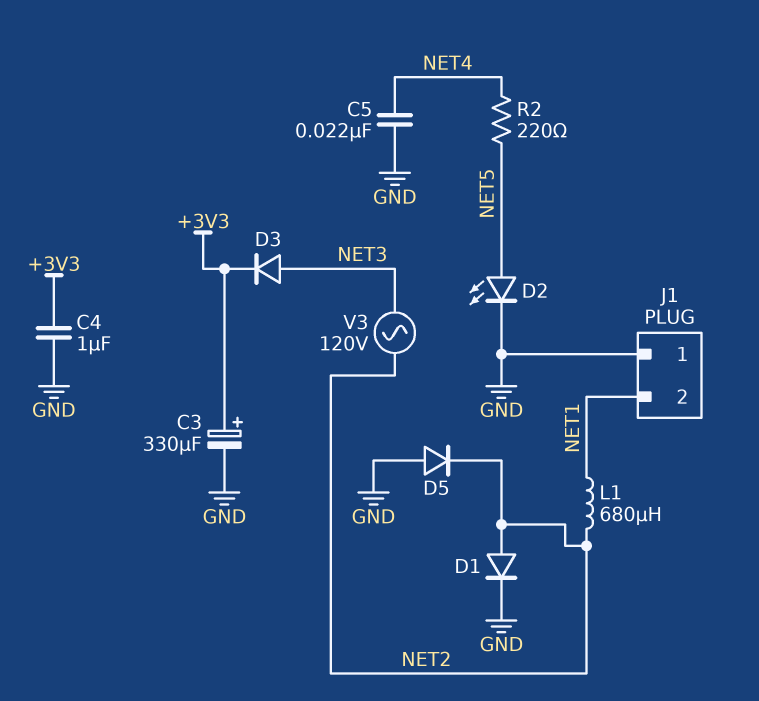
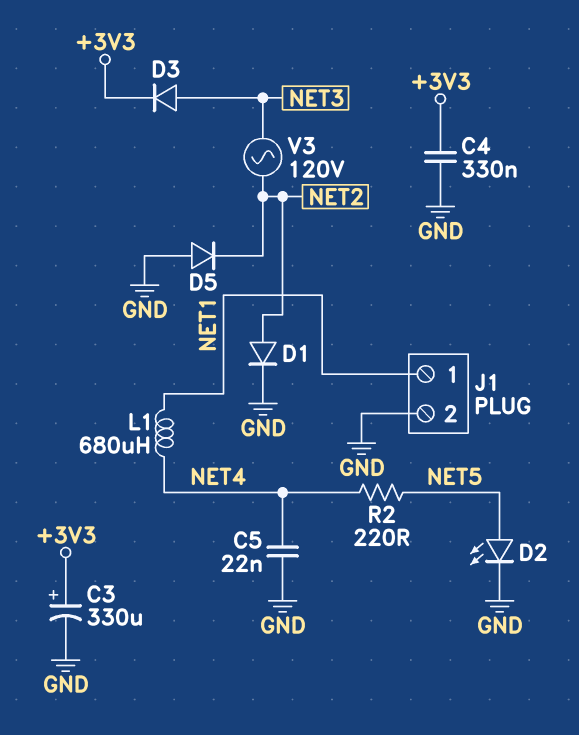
C4: 1uF (+3V3, GND) -> 330nF (+3V3, GND)
J1 pin 1: GND -> NET1
J1 pin 2: NET1 -> GND
L1: 680uH (NET1, NET2) -> 680uH (NET1, NET4)

